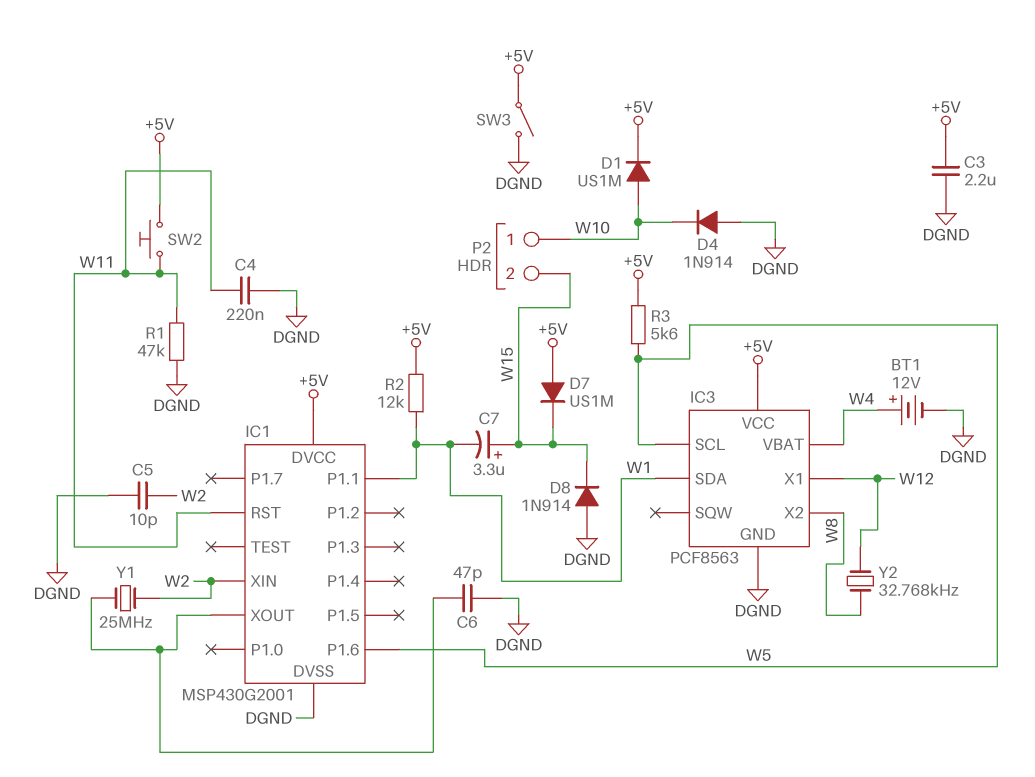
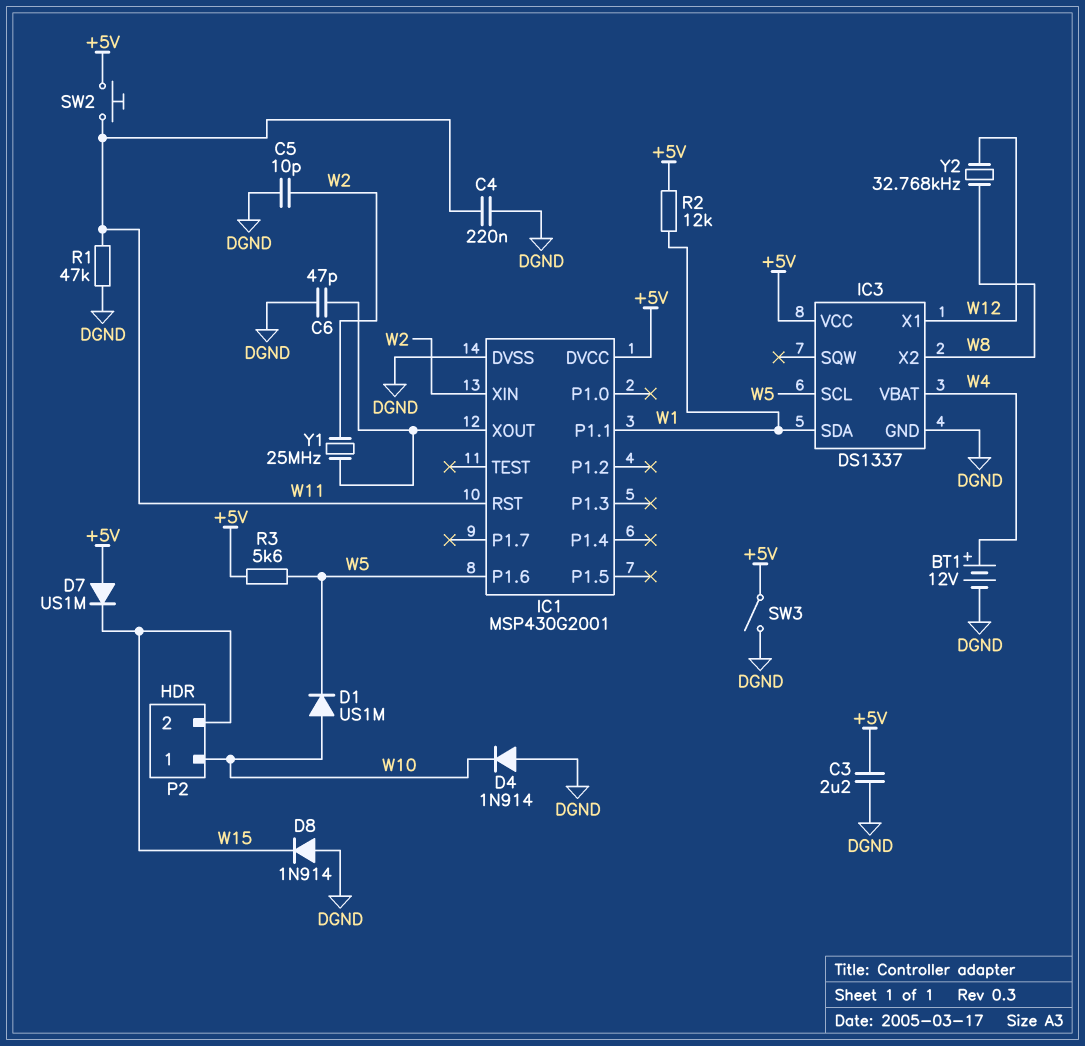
C7: 3.3uF (plus W15, minus W1) -> none
D1: diode US1M (A W10, K +5V) -> diode US1M (A W10, K W5)
IC3: PCF8563 -> DS1337

